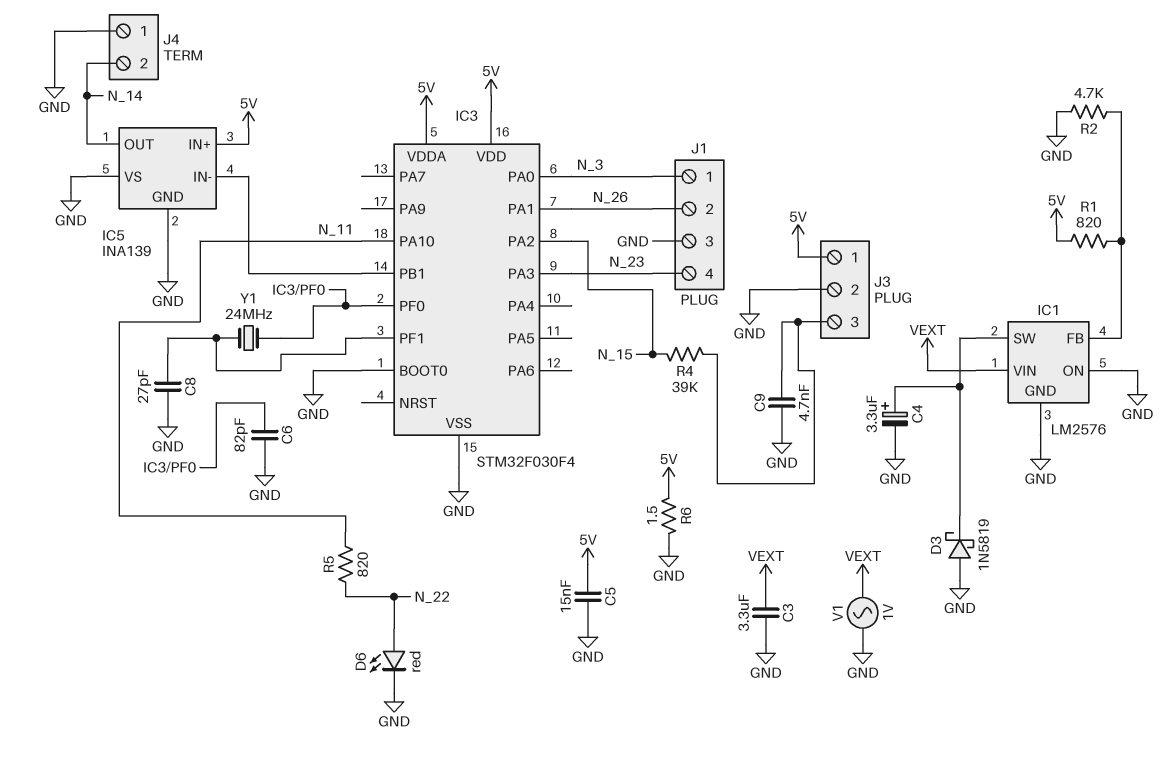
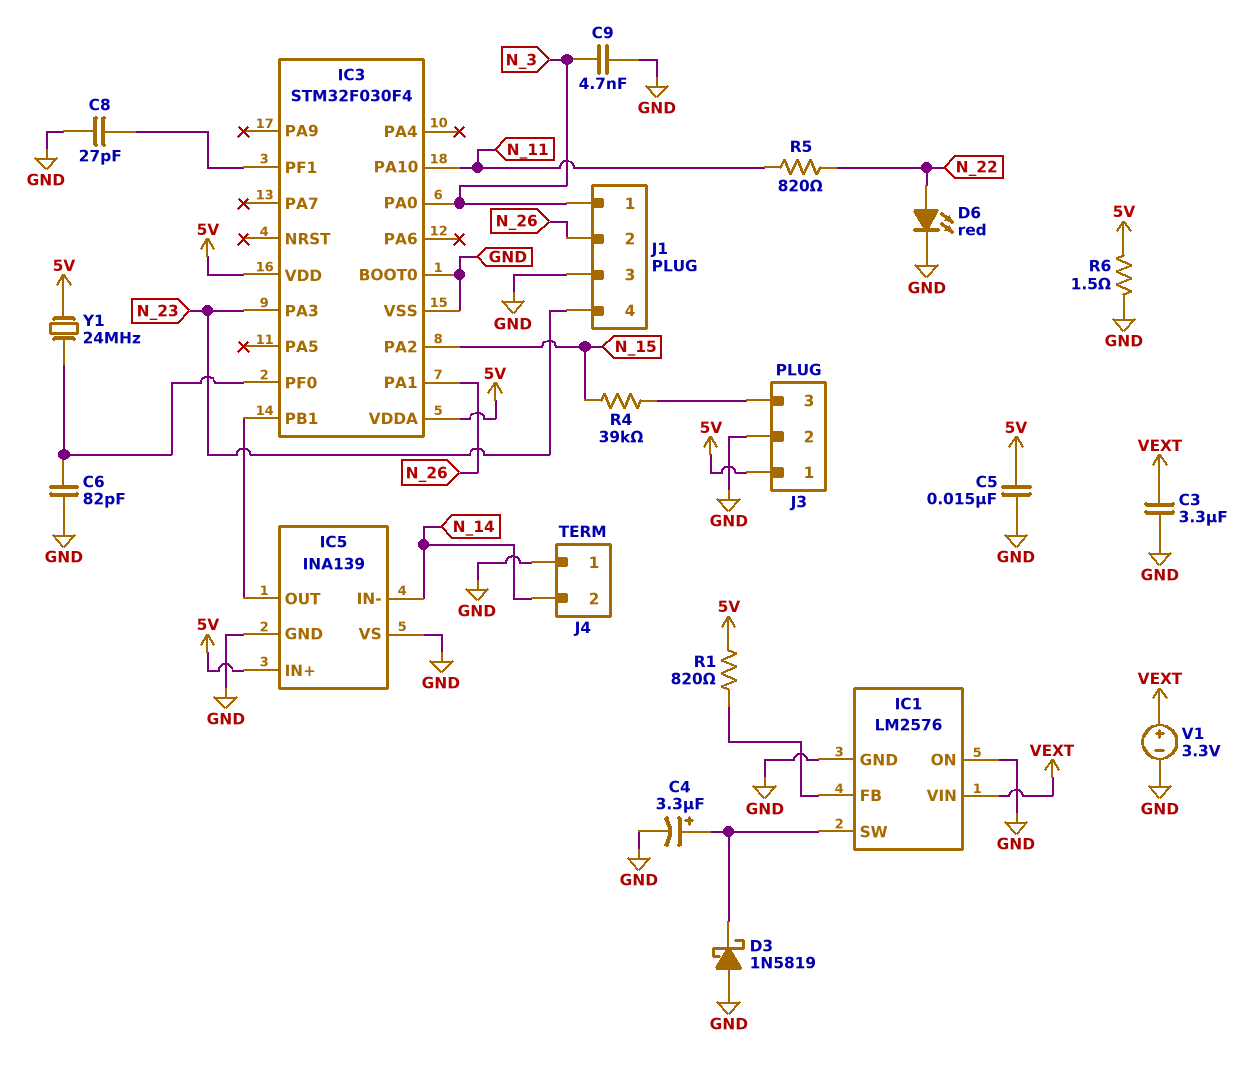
C9: 4.7nF (GND, J3/3) -> 4.7nF (GND, N_3)
IC5 pin IN-: IC3/PB1 -> N_14
IC5 pin OUT: N_14 -> IC3/PB1
R2: 4.7k (GND, IC1/FB) -> none
V1: AC 1V (GND, VEXT) -> 3.3V (plus VEXT, minus GND)
Y1: 24MHz (IC3/PF0, IC3/PF1) -> 24MHz (5V, IC3/PF0)

